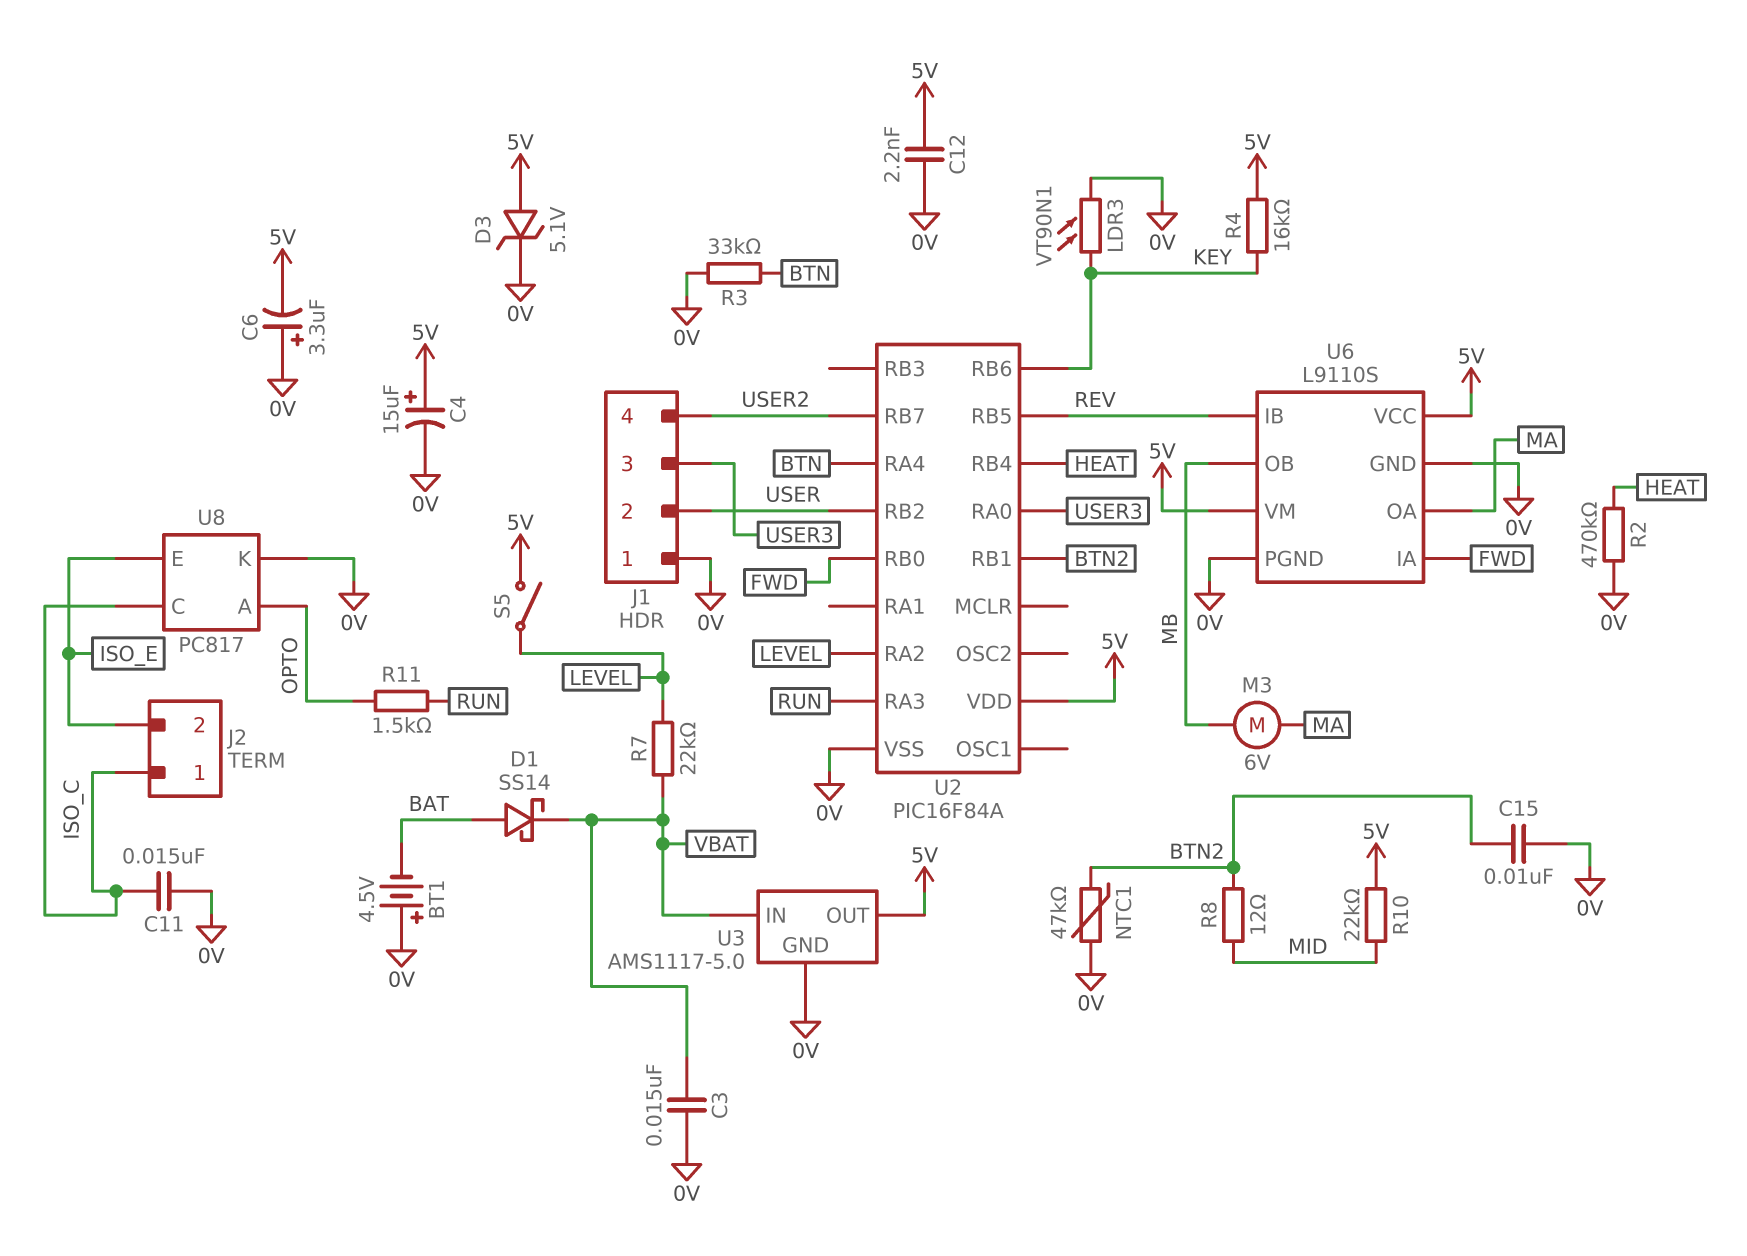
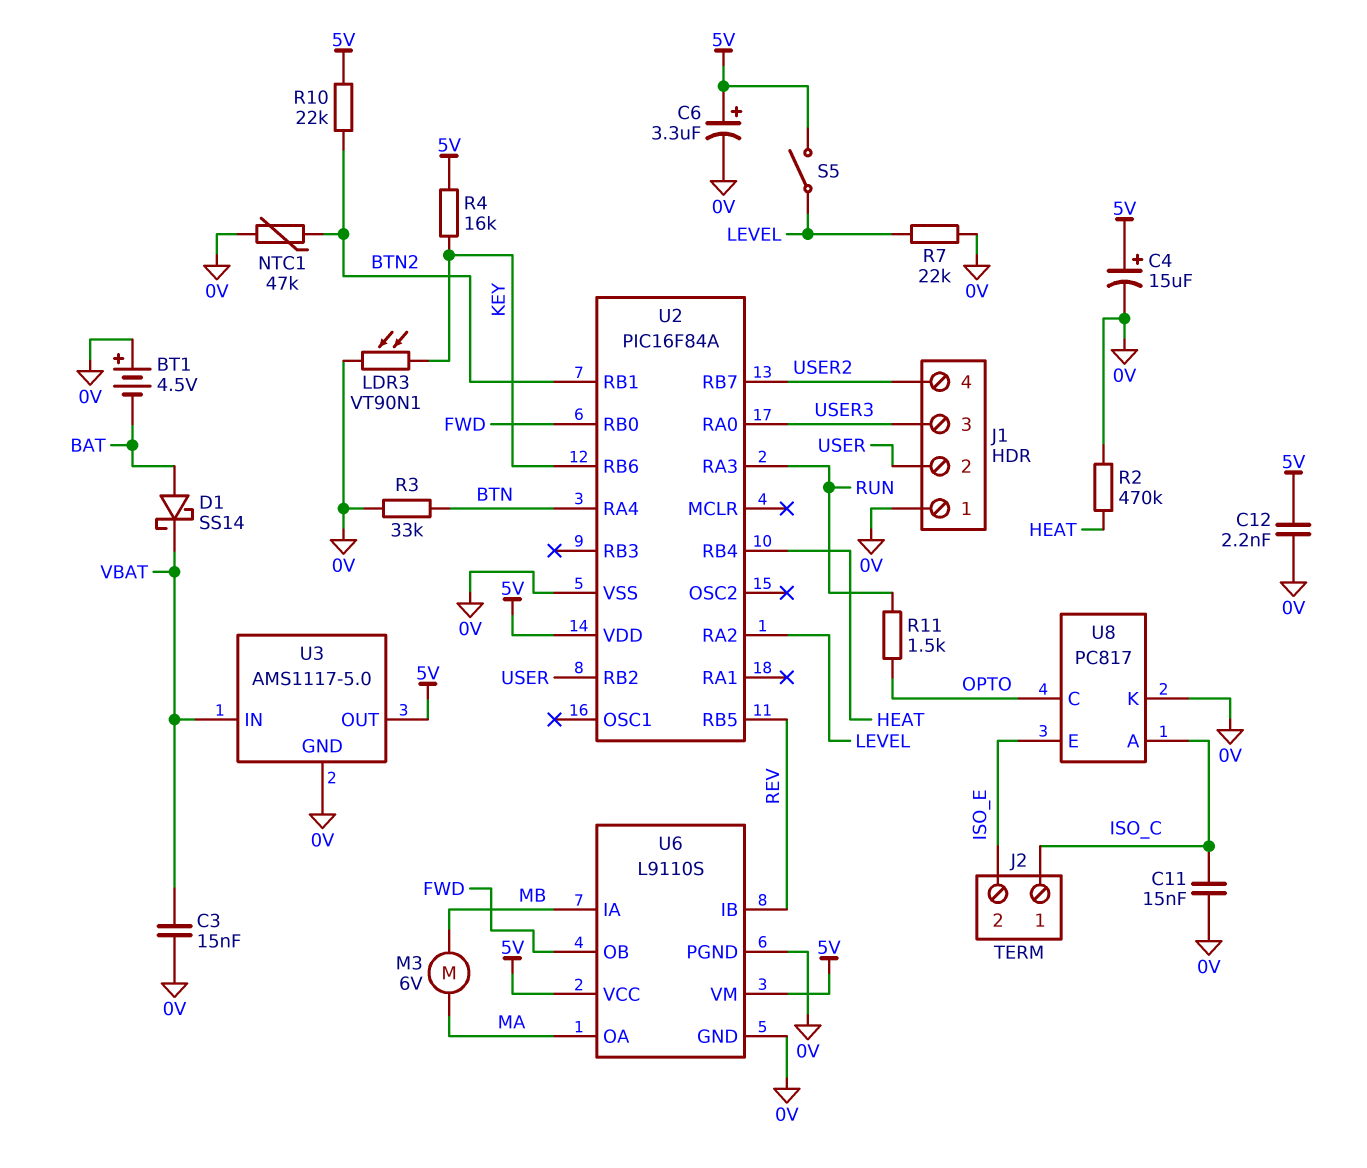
C6: 3.3uF (plus 0V, minus 5V) -> 3.3uF (plus 5V, minus 0V)
C15: 10nF (0V, BTN2) -> none
D3: zener 5.1V (A 5V, K 0V) -> none
R7: 22k (LEVEL, VBAT) -> 22k (0V, LEVEL)
R8: 12 (BTN2, MID) -> none
R10: 22k (5V, MID) -> 22k (5V, BTN2)
U6 pin IA: FWD -> MB
U6 pin OB: MB -> FWD
U8 pin A: OPTO -> ISO_C
U8 pin C: ISO_C -> OPTO

